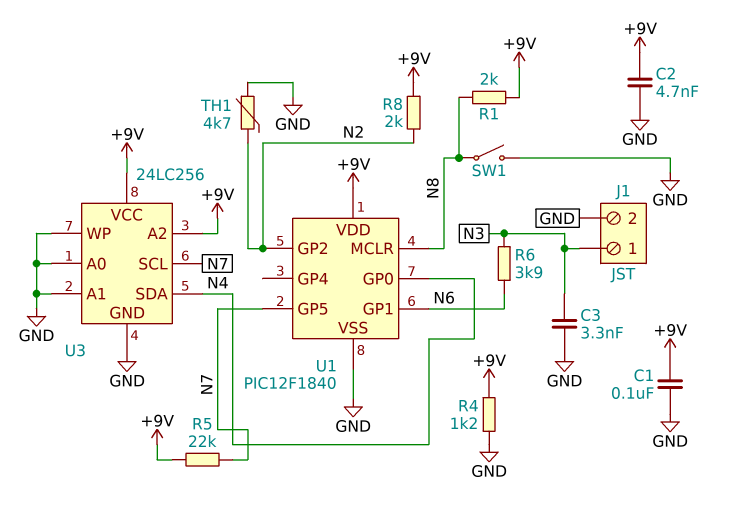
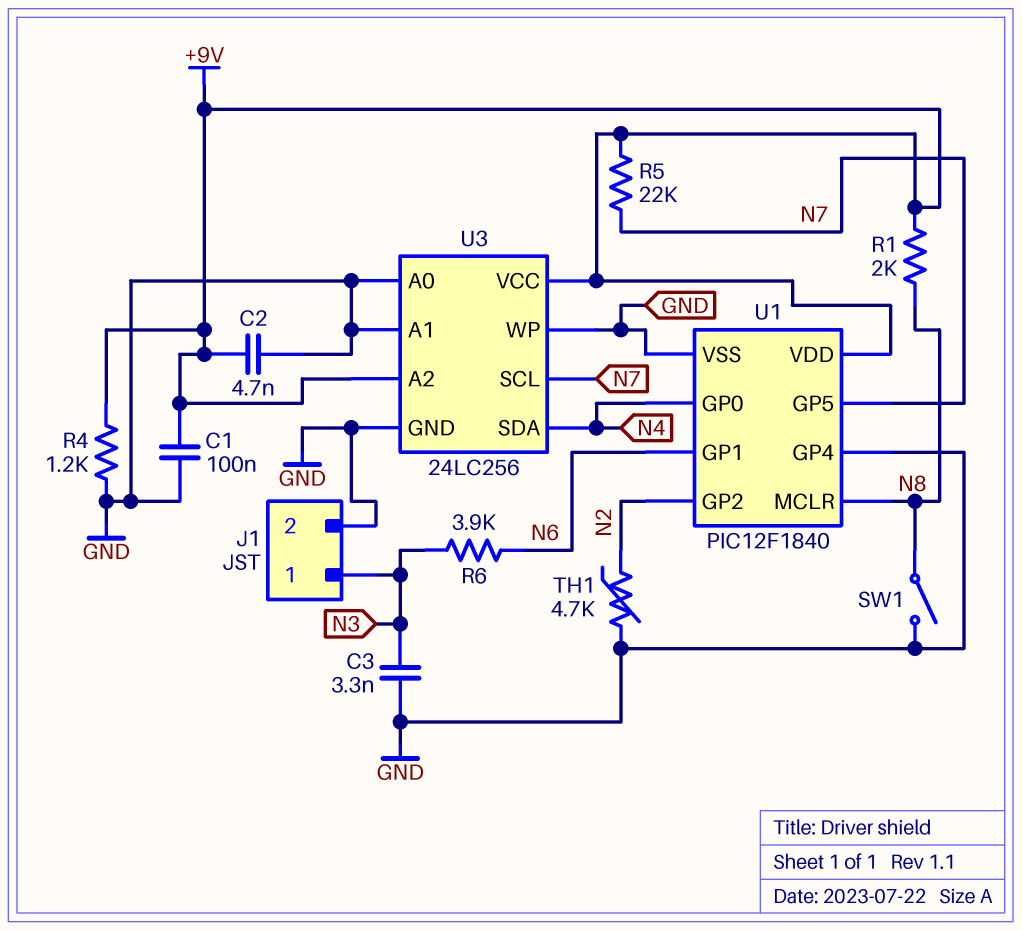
R8: 2k (+9V, N2) -> none
U1 pin GP4: none -> GND

